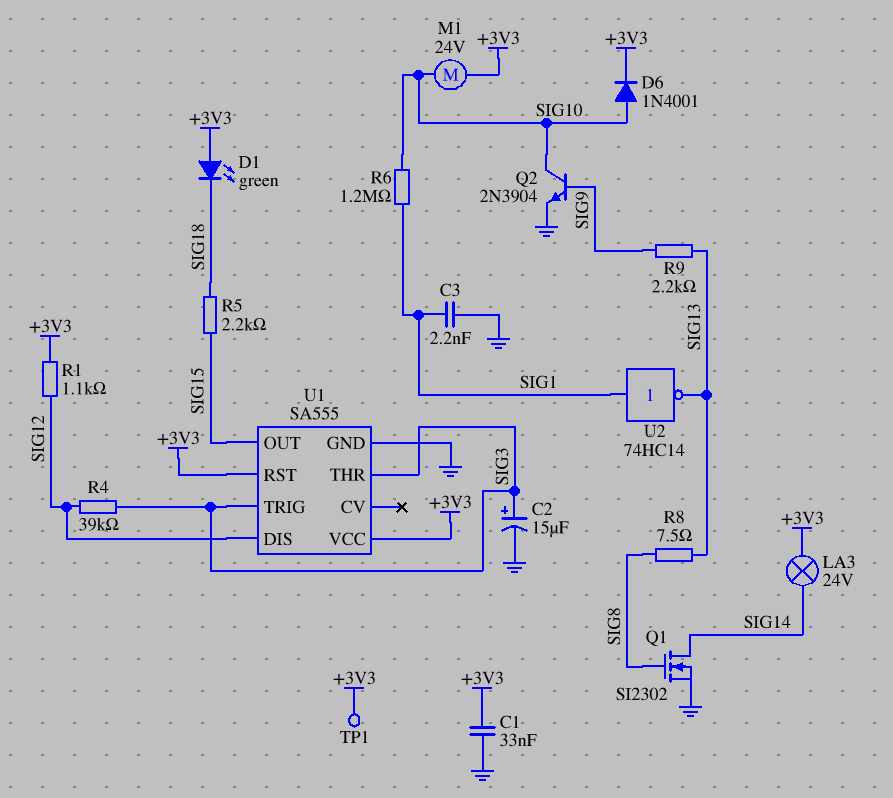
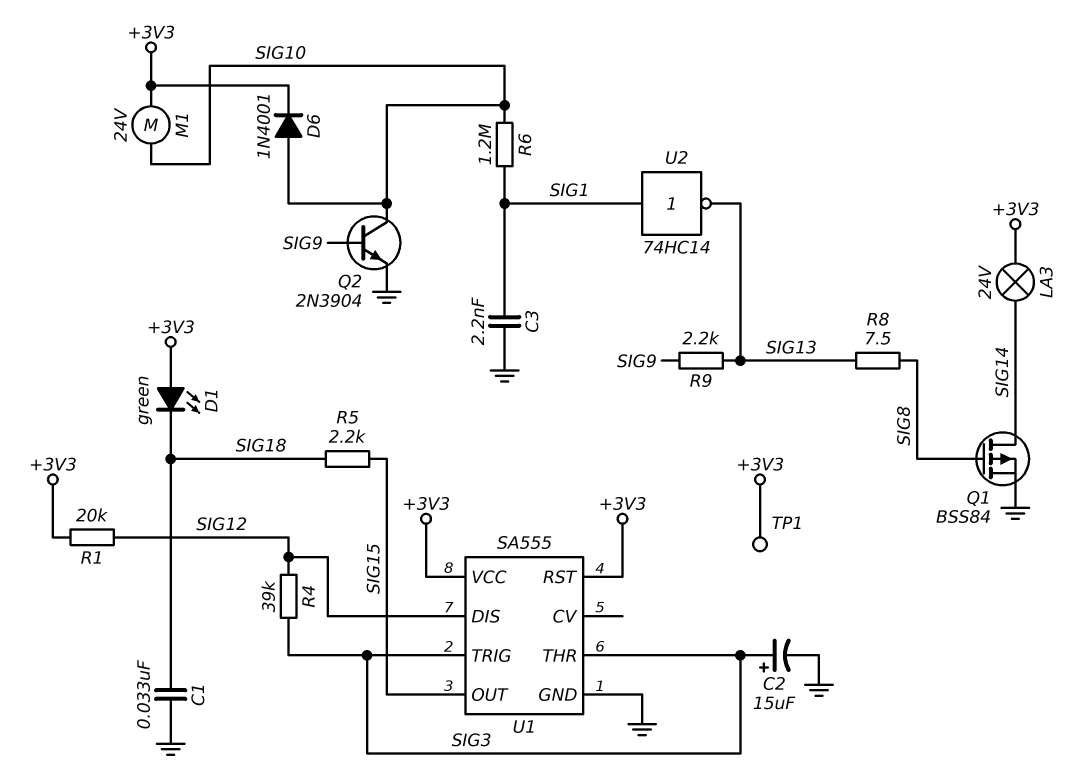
C1: 33nF (+3V3, GND) -> 33nF (GND, SIG18)
Q1: NMOS SI2302 (G SIG8, D SIG14, S GND) -> PMOS BSS84 (G SIG8, D SIG14, S GND)
R1: 1.1k (+3V3, SIG12) -> 20k (+3V3, SIG12)

